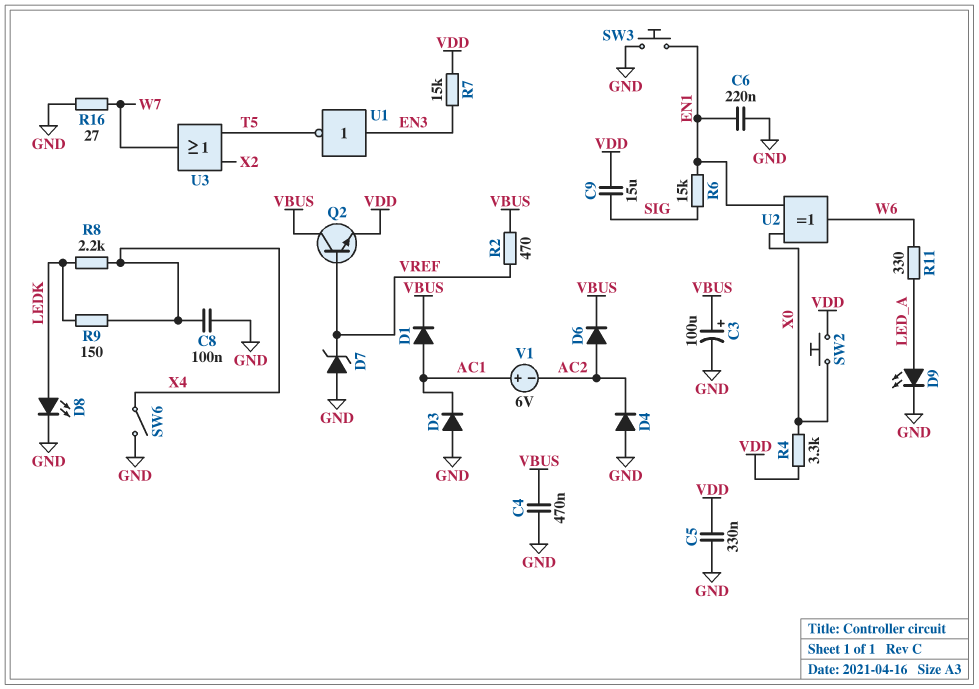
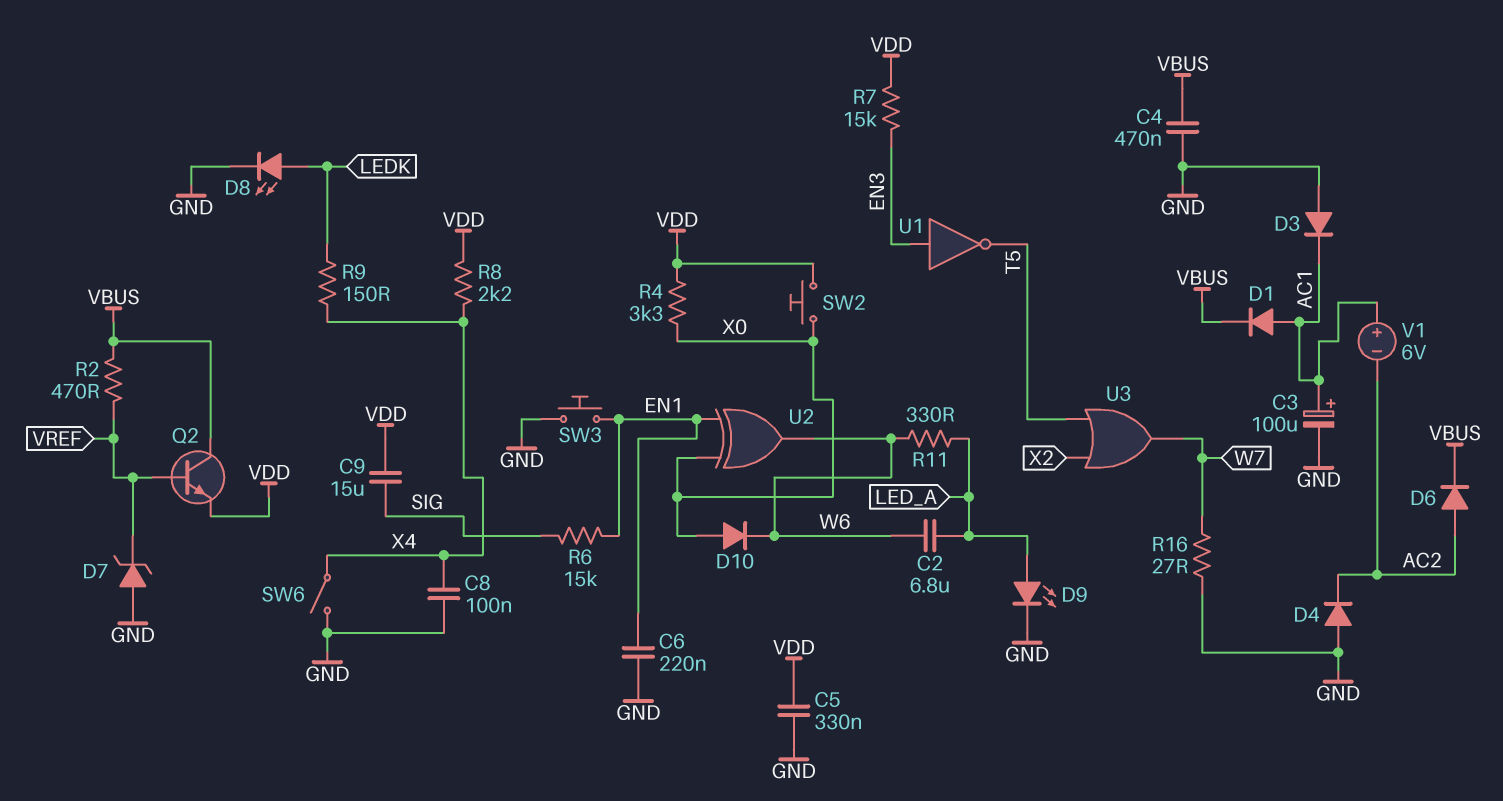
C2: none -> 6.8uF (LED_A, W6)
C3: 100uF (plus VBUS, minus GND) -> 100uF (plus AC1, minus GND)
D10: none -> diode (A X0, K W6)
R8: 2.2k (LEDK, X4) -> 2.2k (VDD, X4)

